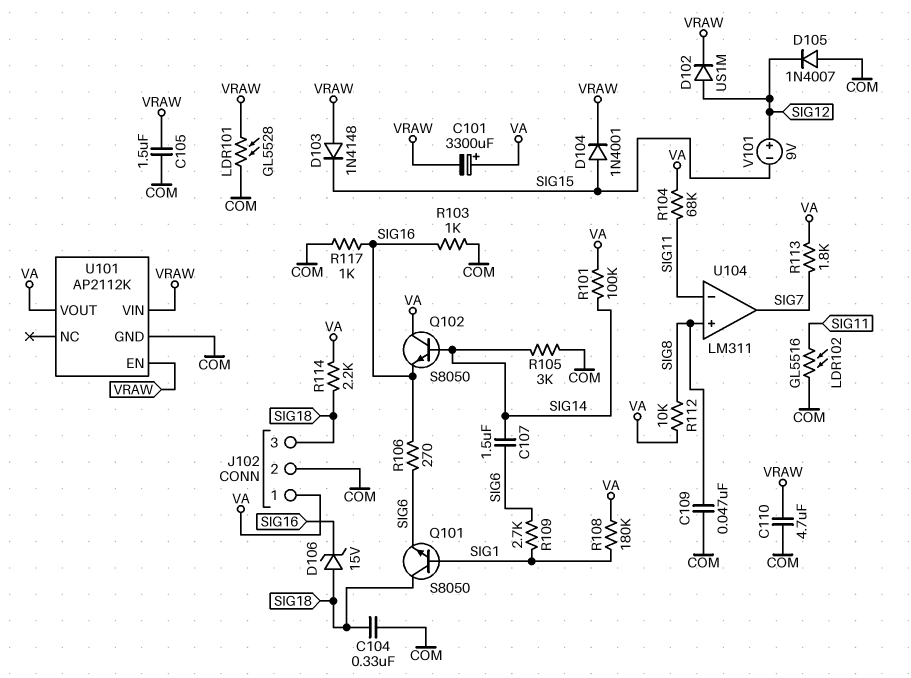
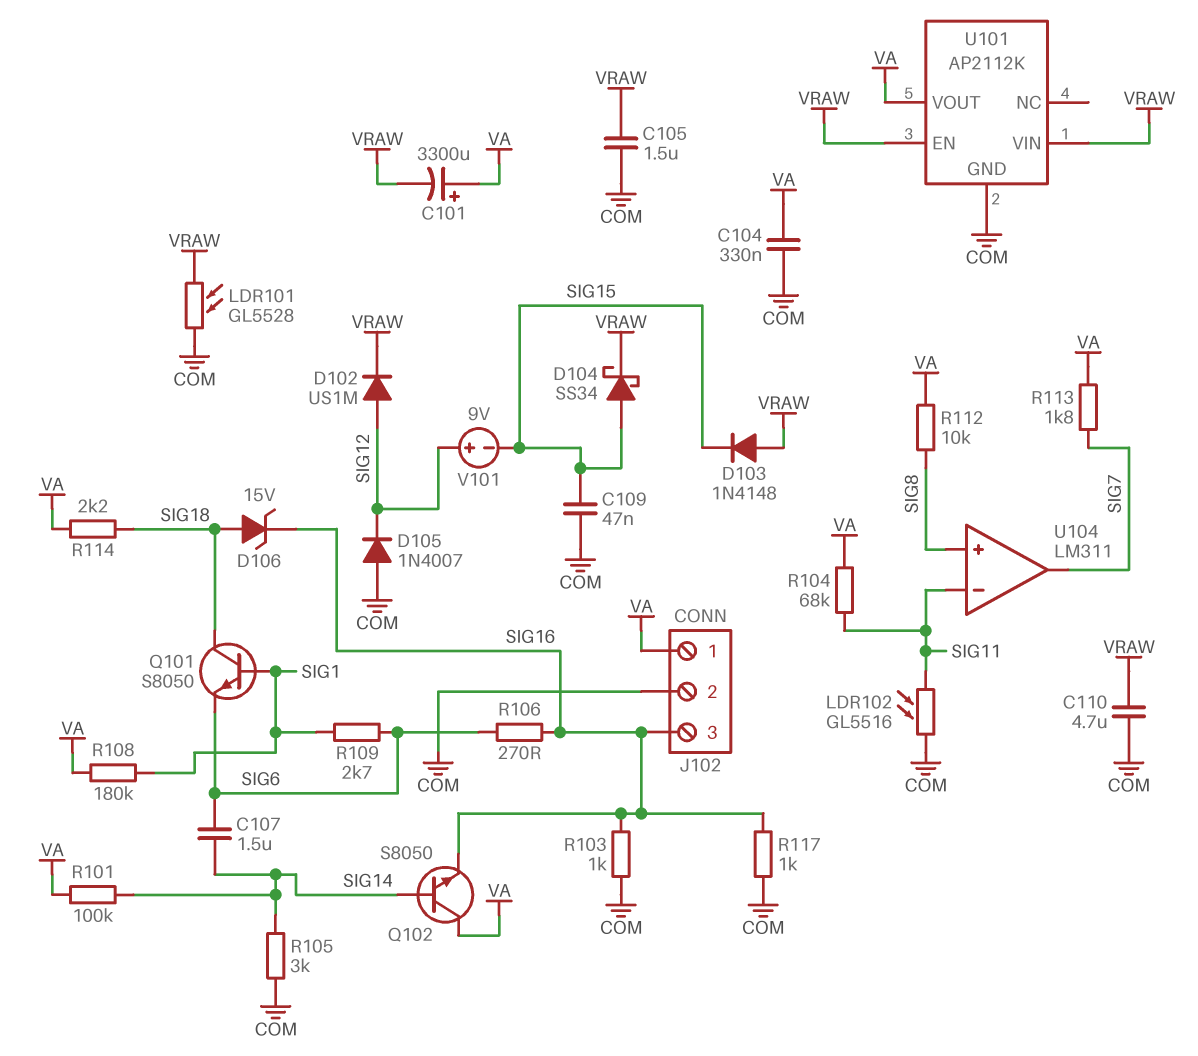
C104: 330nF (COM, SIG18) -> 330nF (COM, VA)
C109: 47nF (COM, SIG8) -> 47nF (COM, SIG15)
D104: diode 1N4001 (A SIG15, K VRAW) -> schottky SS34 (A SIG15, K VRAW)
J102 pin 3: SIG18 -> SIG16

